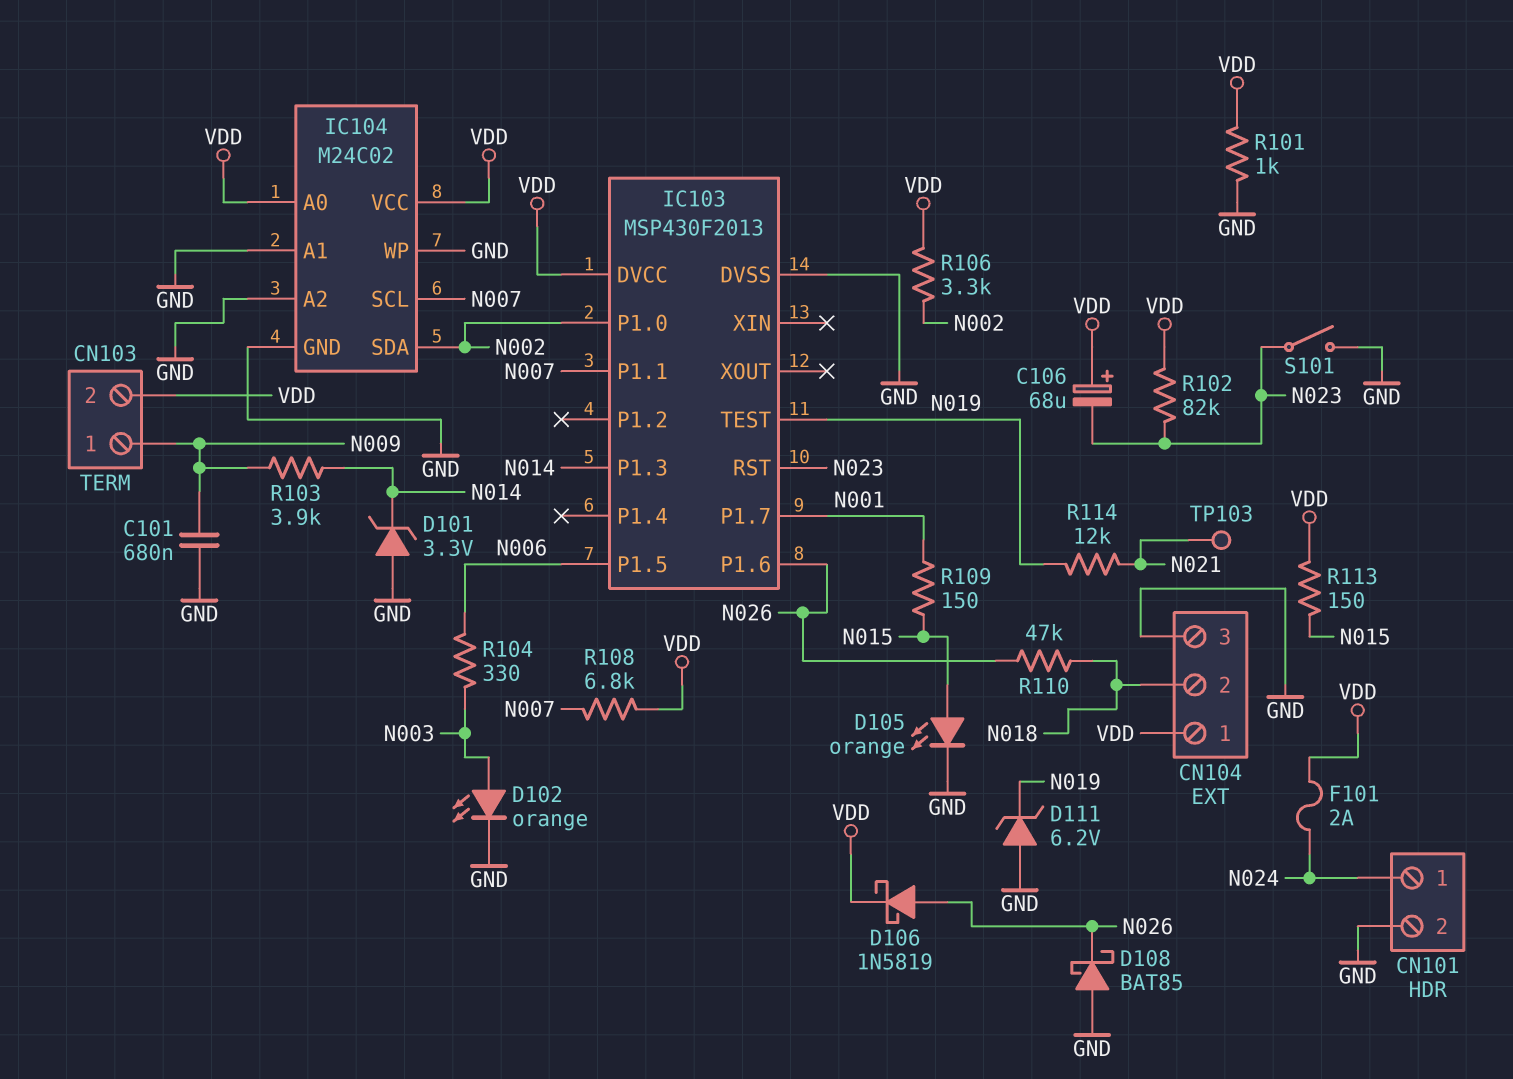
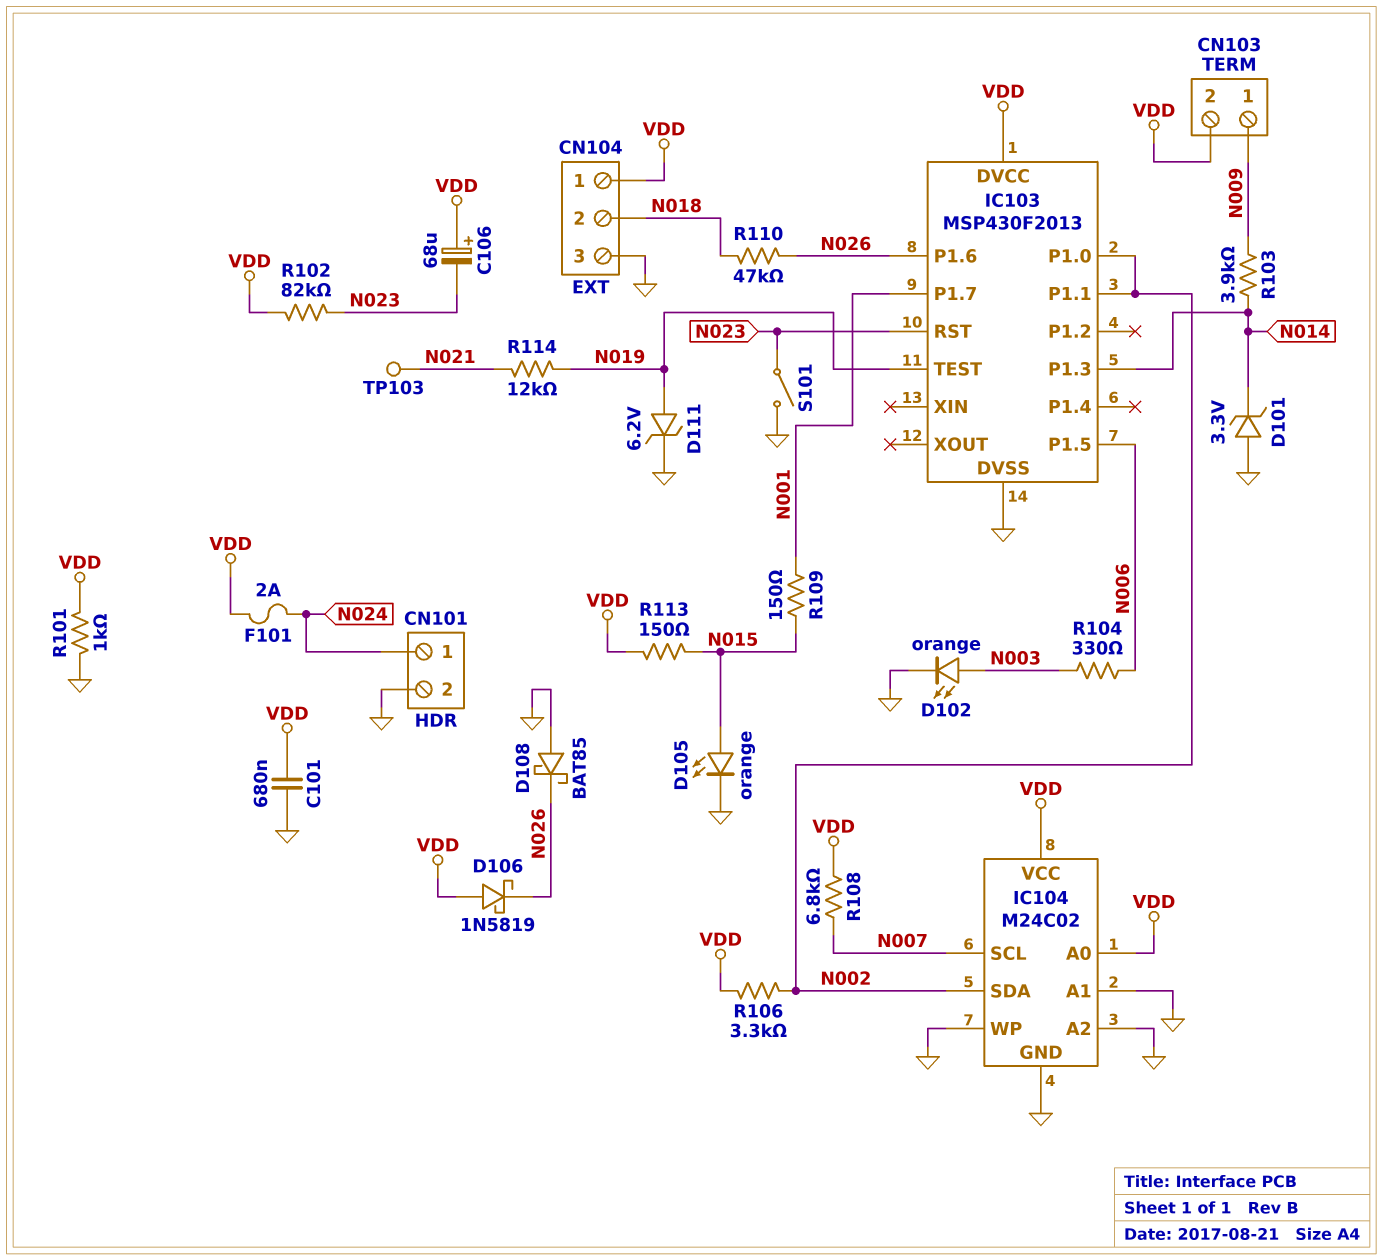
C101: 680nF (GND, N009) -> 680nF (GND, VDD)
D106: schottky 1N5819 (A N026, K VDD) -> schottky 1N5819 (A VDD, K N026)
D111: zener 6.2V (A GND, K N019) -> zener 6.2V (A N019, K GND)
IC103 pin P1.1: N007 -> N002

